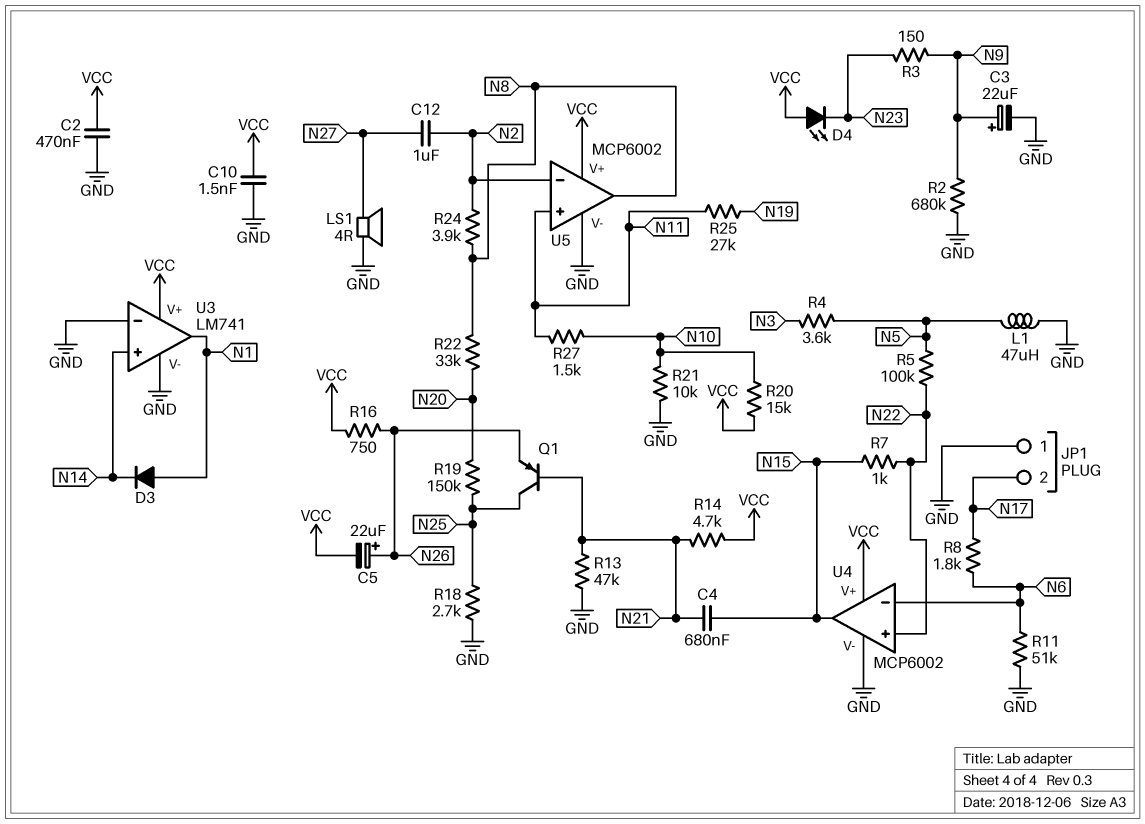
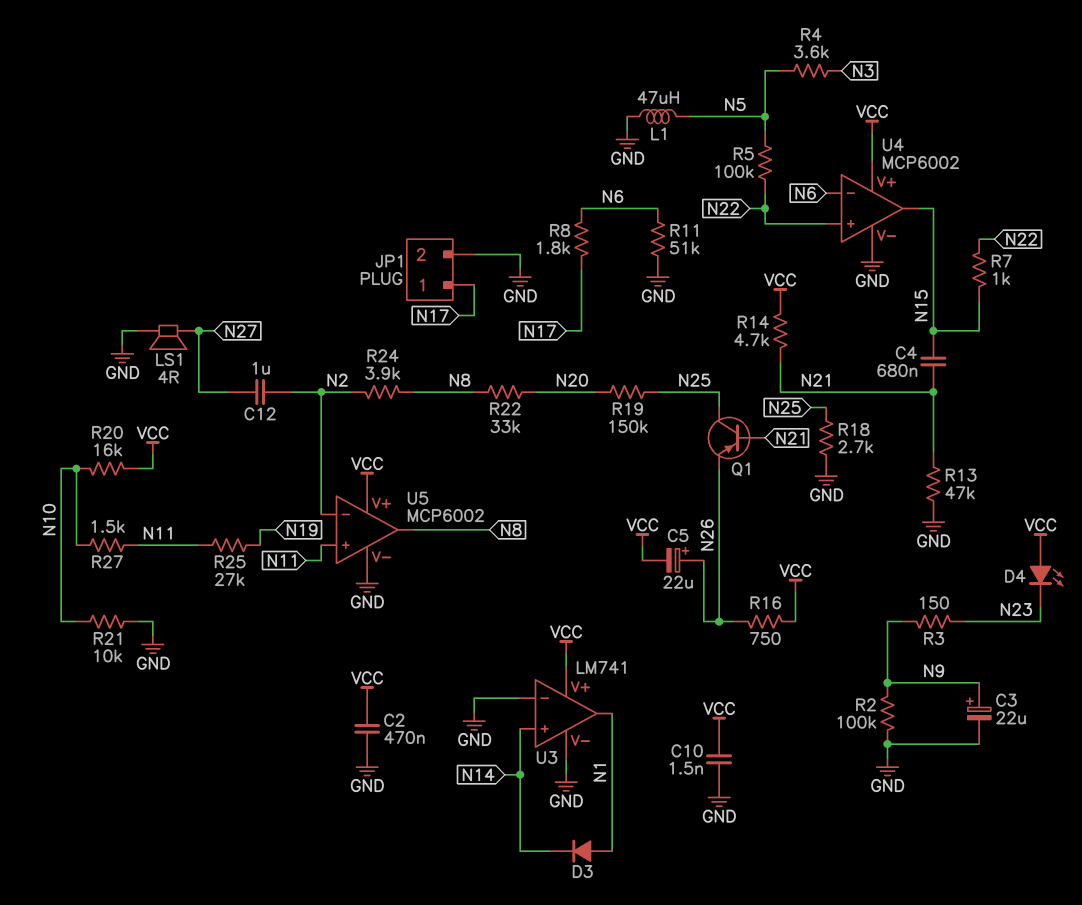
JP1 pin 1: GND -> N17
JP1 pin 2: N17 -> GND
R2: 680k (GND, N9) -> 100k (GND, N9)
R20: 15k (N10, VCC) -> 16k (N10, VCC)

